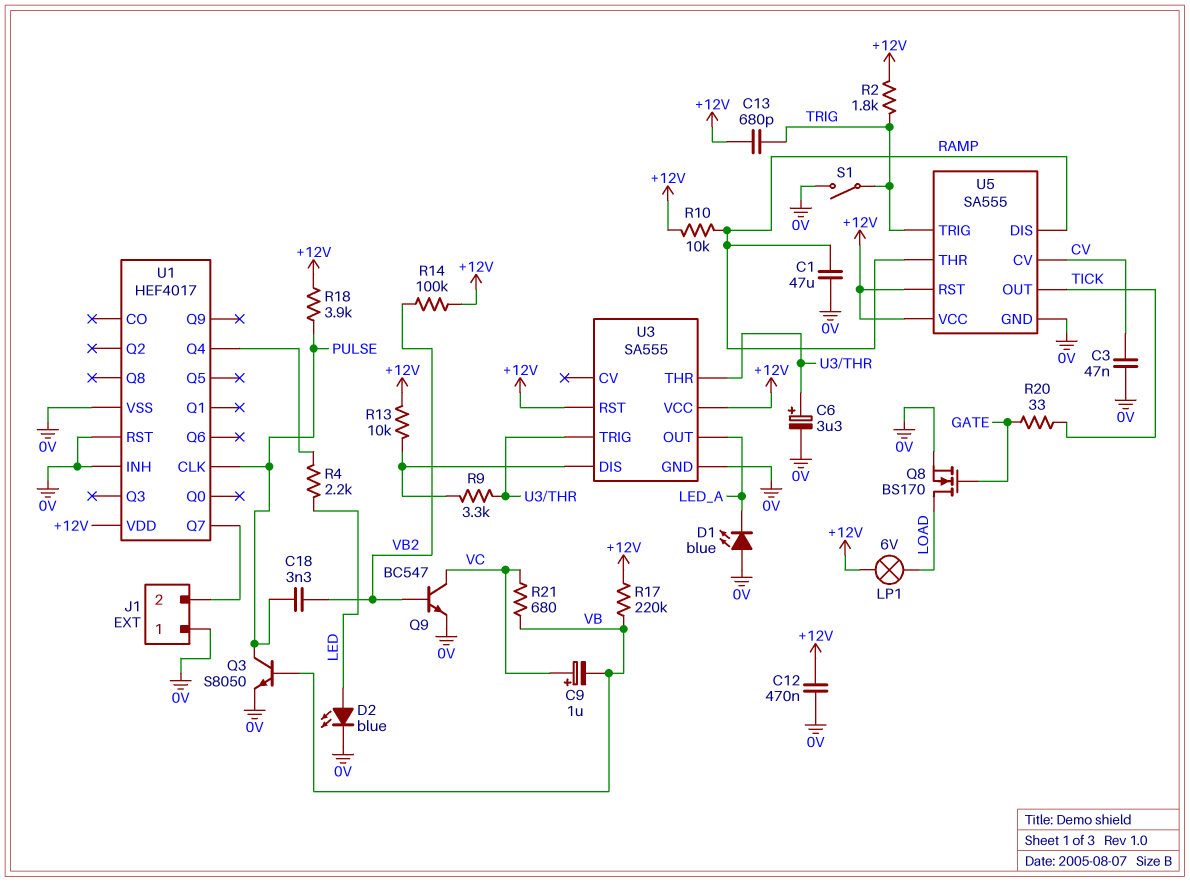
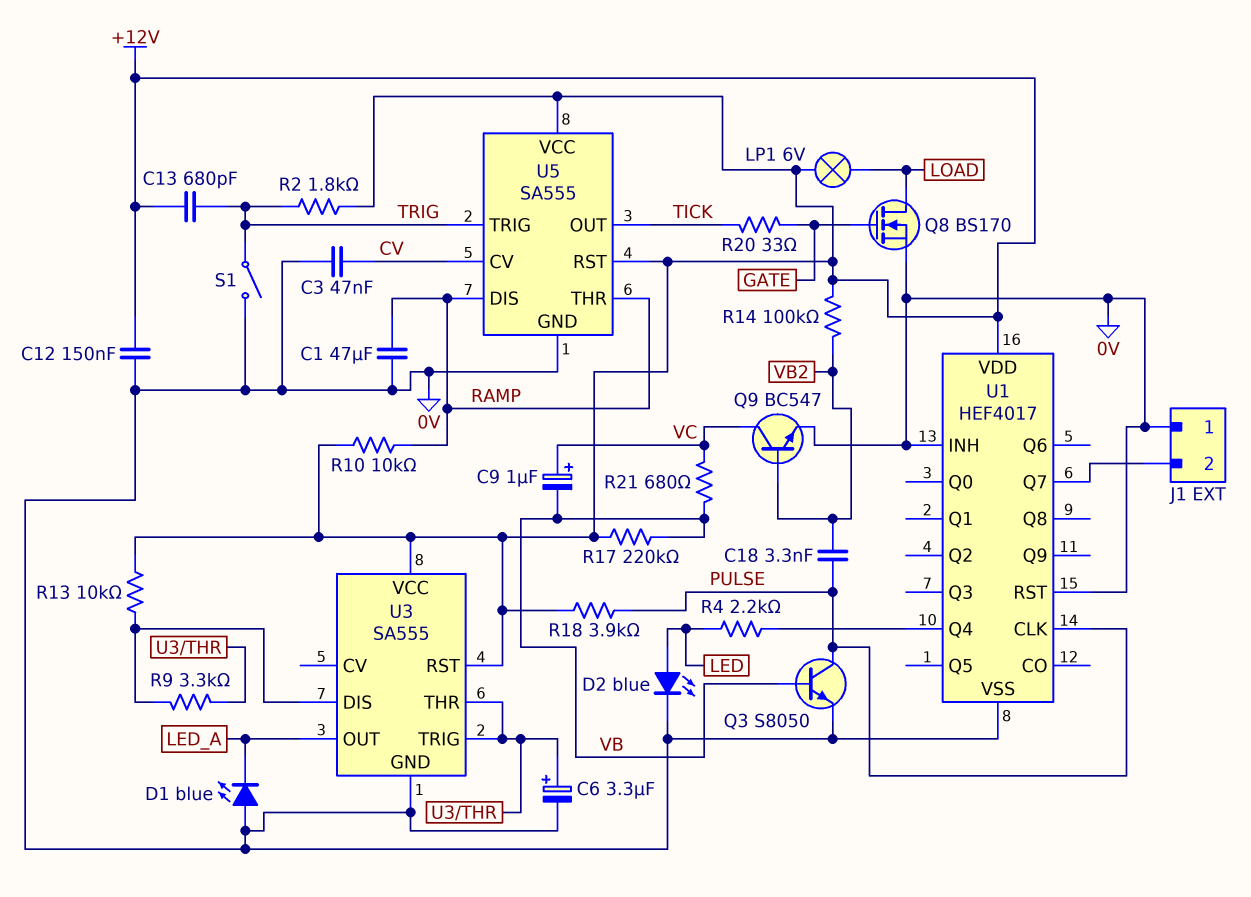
C12: 470nF (+12V, 0V) -> 150nF (+12V, 0V)

